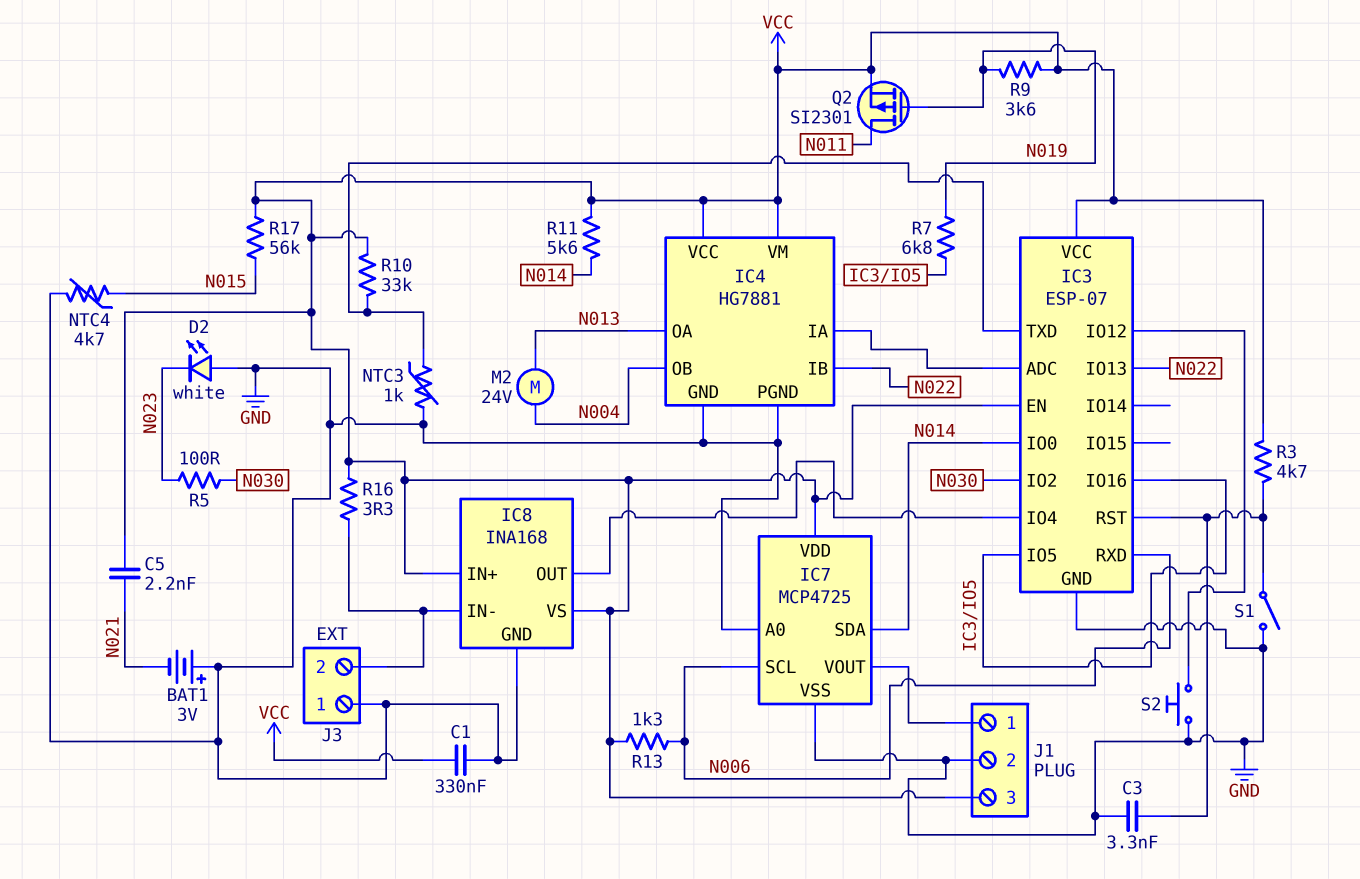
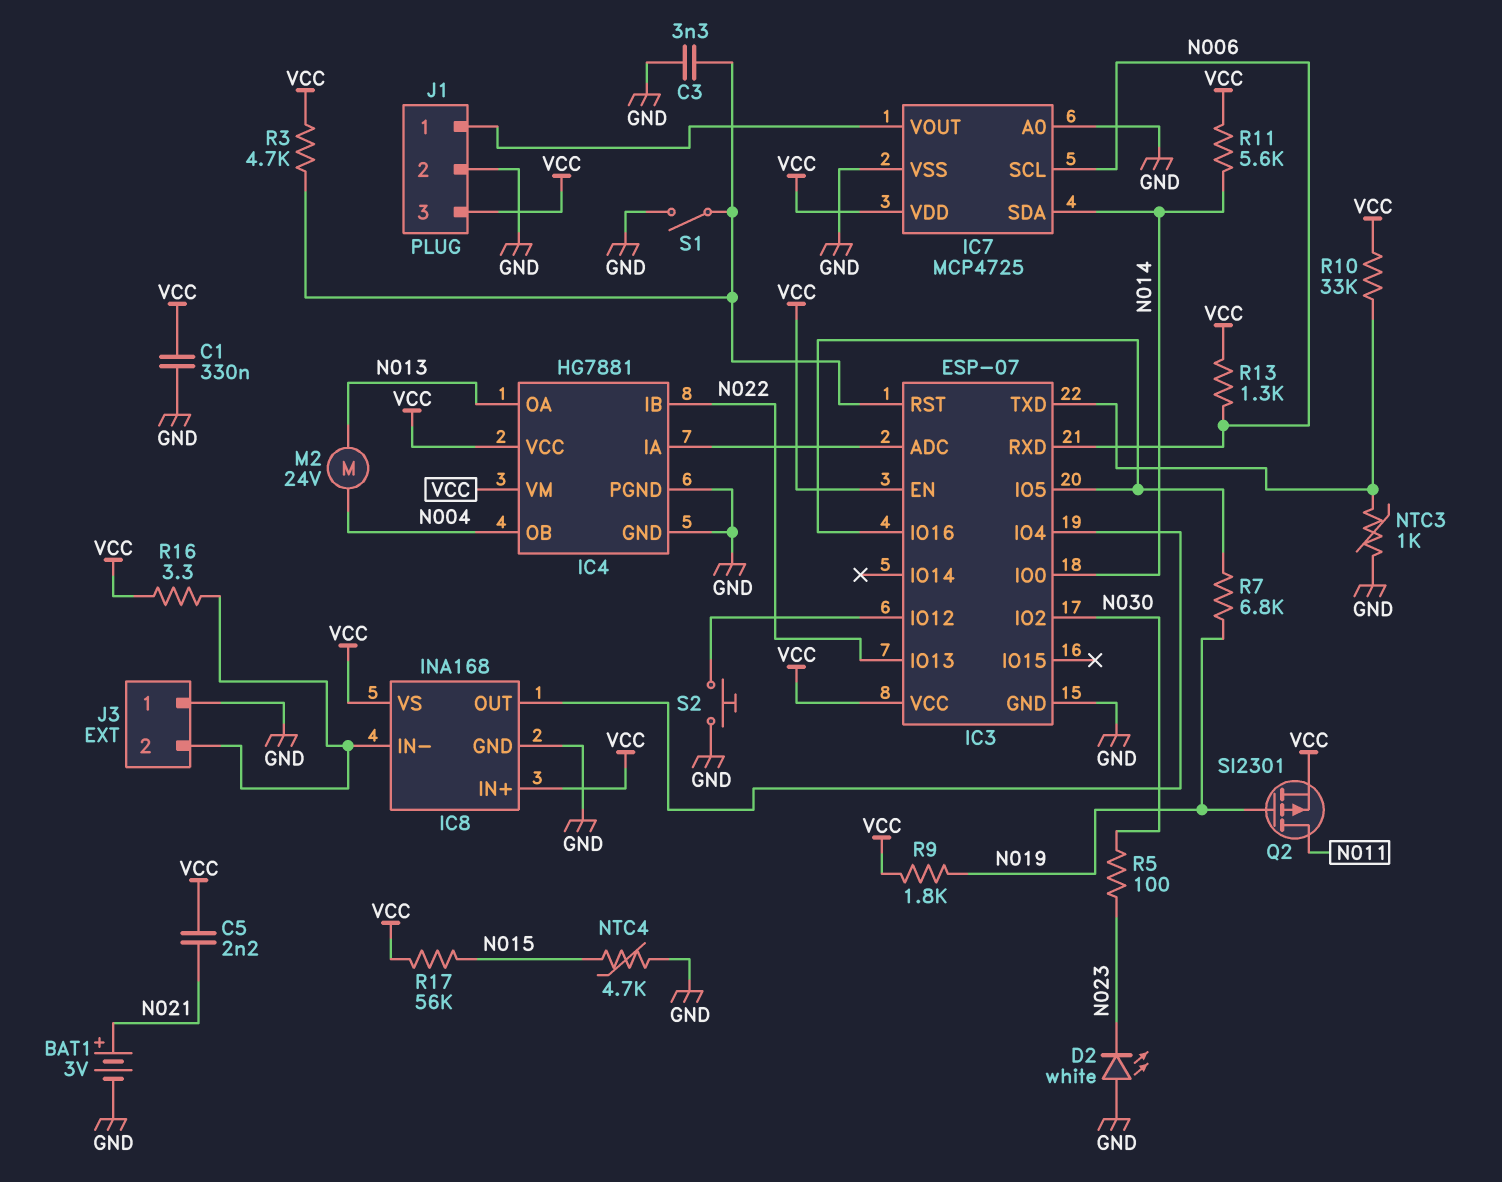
BAT1: 3V (plus GND, minus N021) -> 3V (plus N021, minus GND)
R9: 3.6k (N019, VCC) -> 1.8k (N019, VCC)

